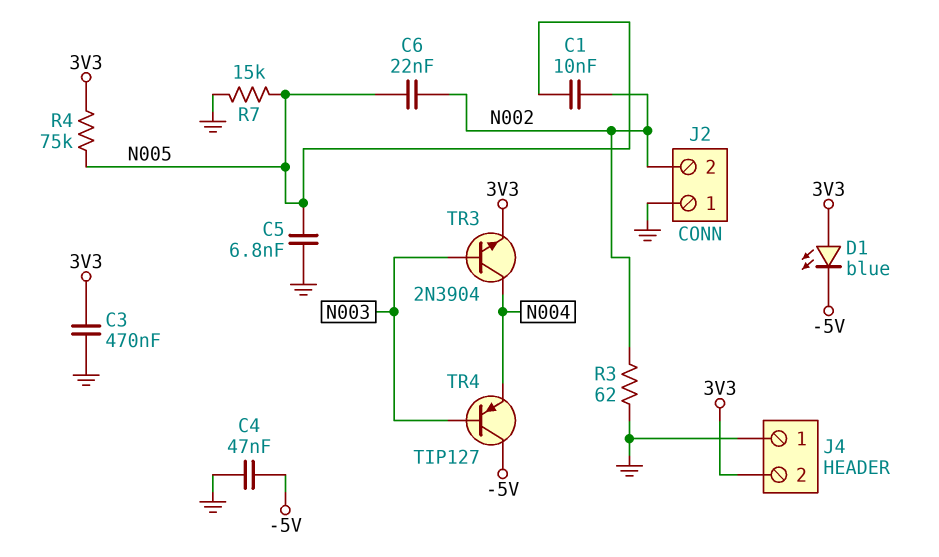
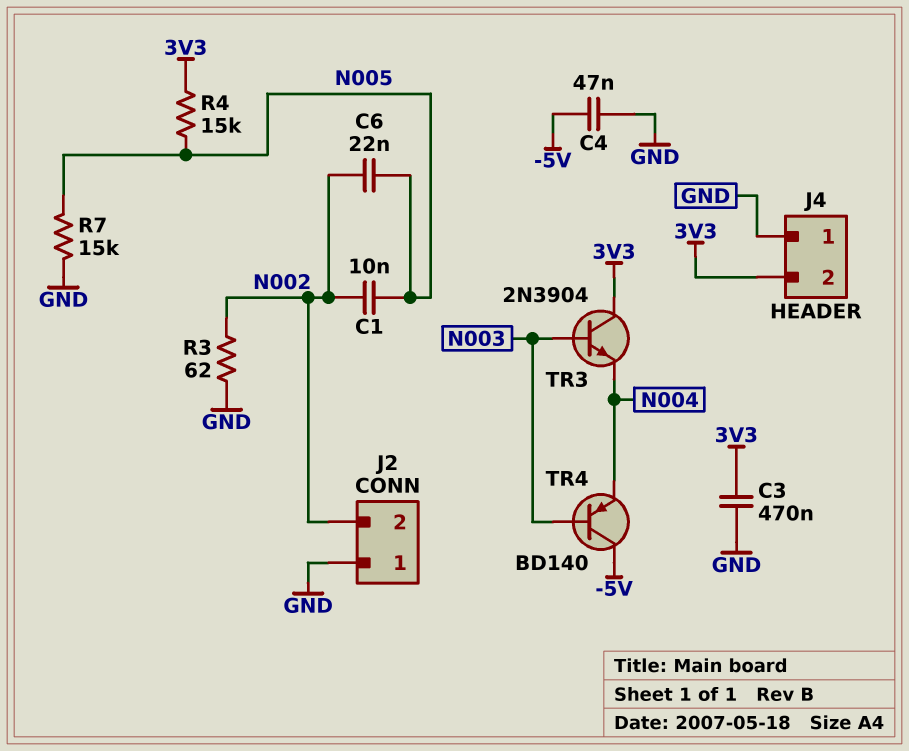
C5: 6.8nF (GND, N005) -> none
D1: LED blue (A 3V3, K -5V) -> none
R4: 75k (3V3, N005) -> 15k (3V3, N005)
TR3: NPN 2N3904 (B N003, C N004, E 3V3) -> NPN 2N3904 (B N003, C 3V3, E N004)
TR4: PNP TIP127 (B N003, C -5V, E N004) -> PNP BD140 (B N003, C -5V, E N004)

